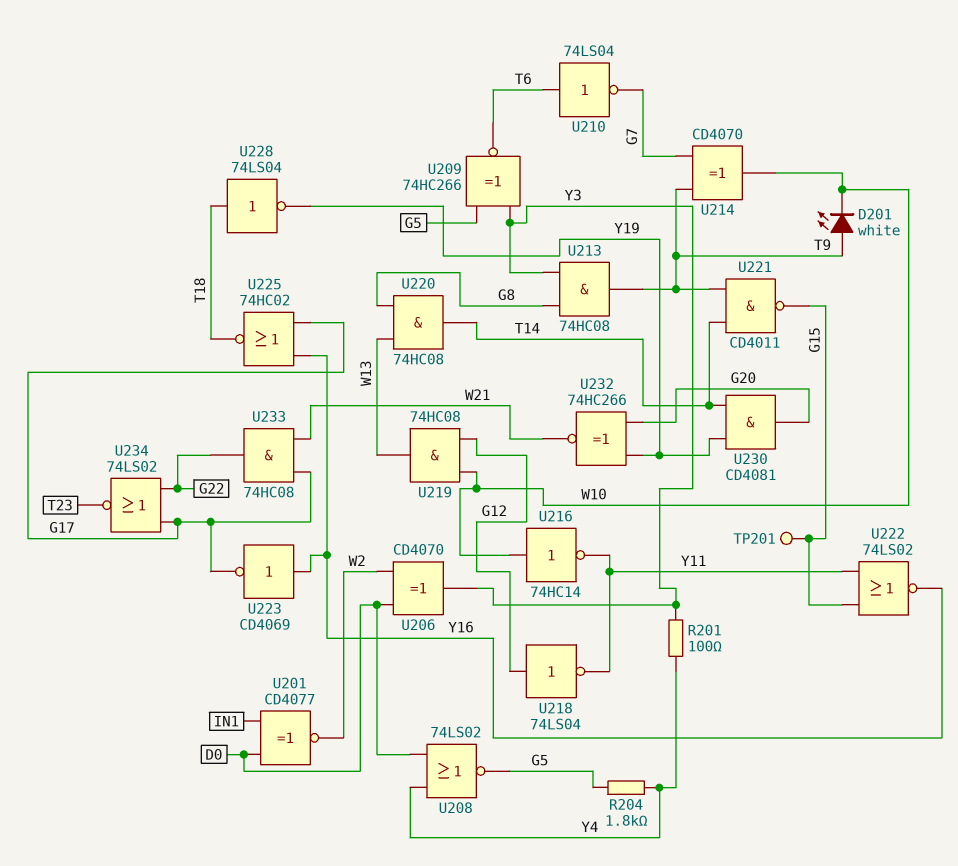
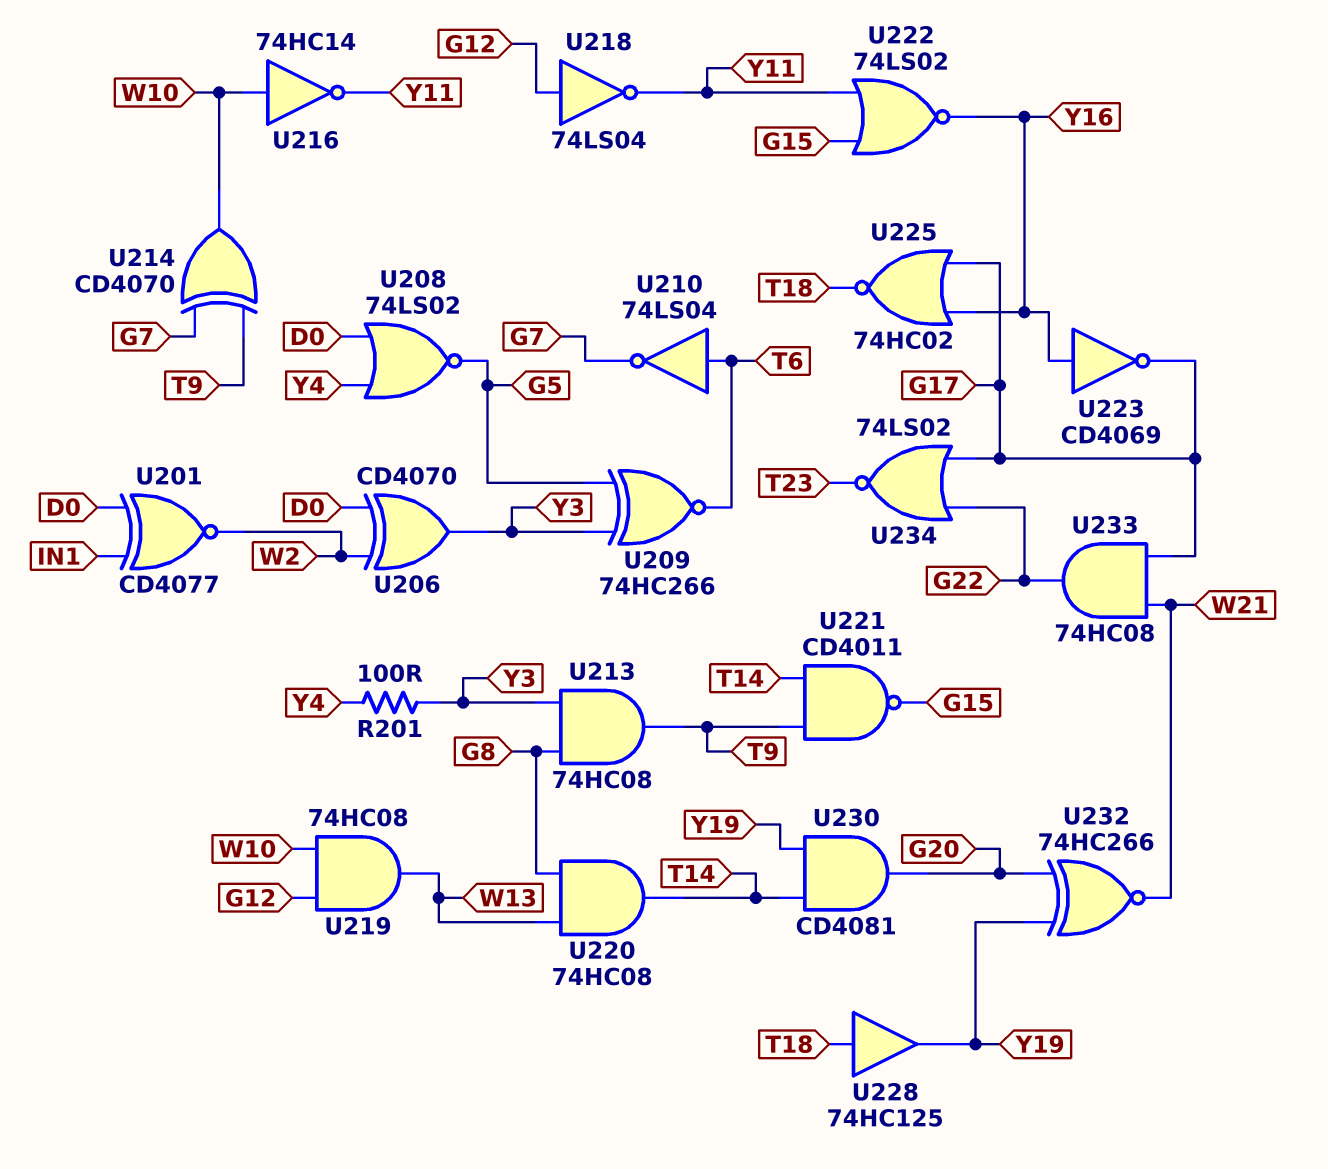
D201: LED white (A T9, K W10) -> none
R204: 1.8k (G5, Y4) -> none
TP201: test point (G15) -> none
U228: NOT 74LS04 (in T18, out Y19) -> buffer 74HC125 (in T18, out Y19)

